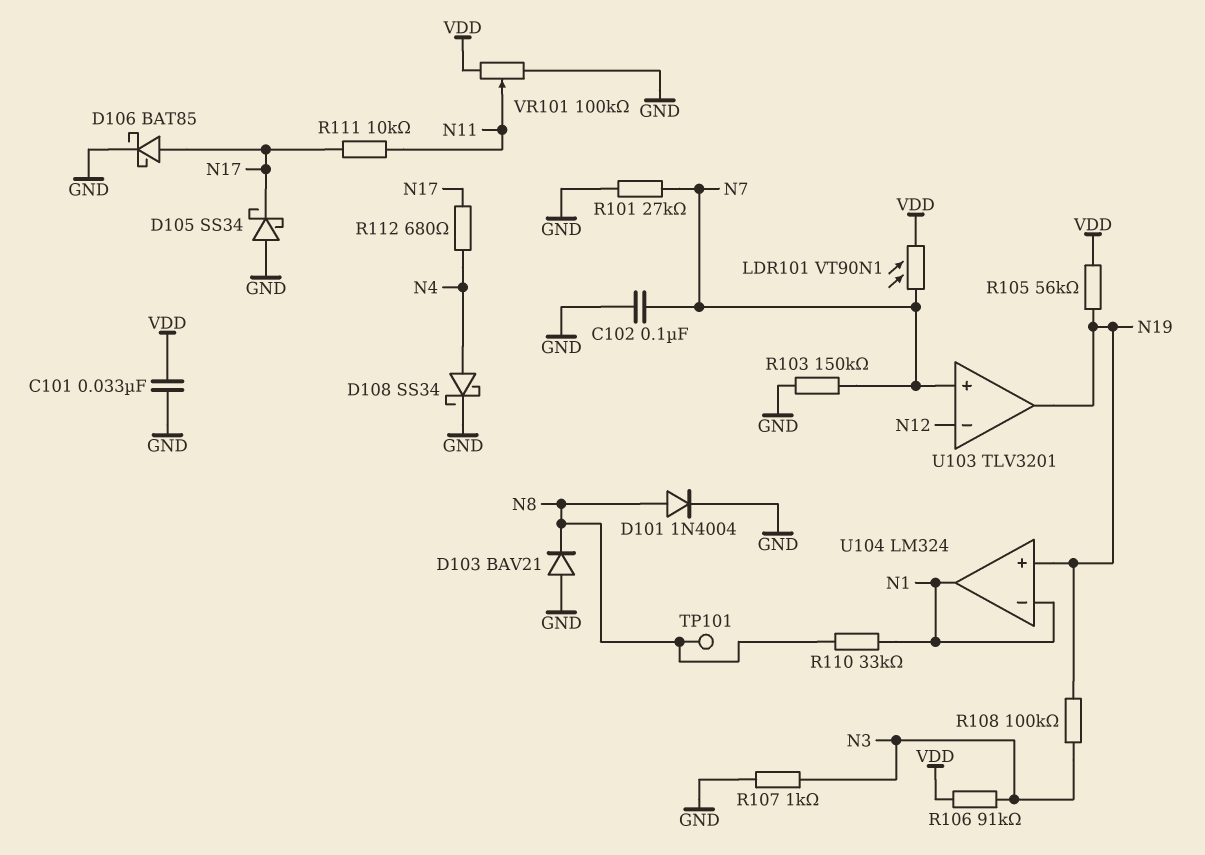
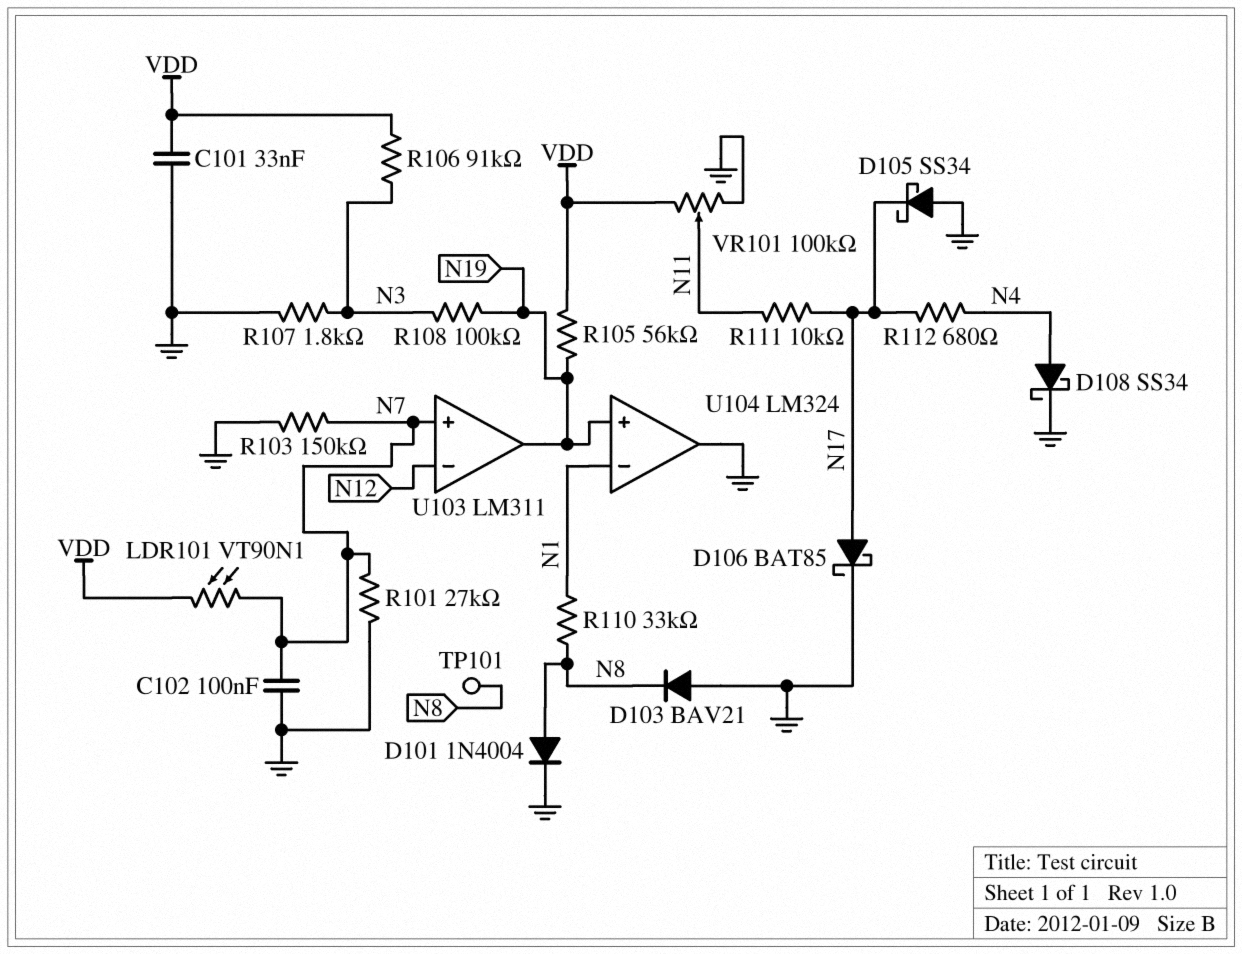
R107: 1k (GND, N3) -> 1.8k (GND, N3)
U103: TLV3201 -> LM311
U104 pin out: N1 -> GND

